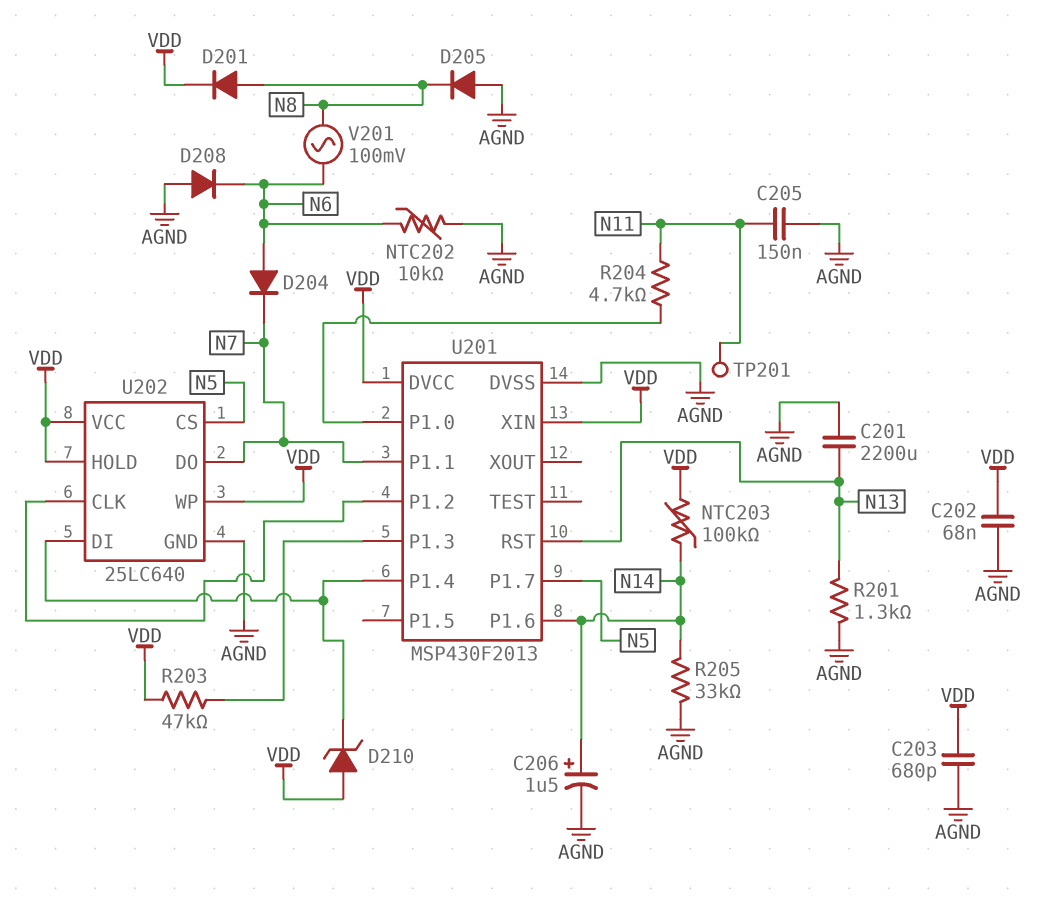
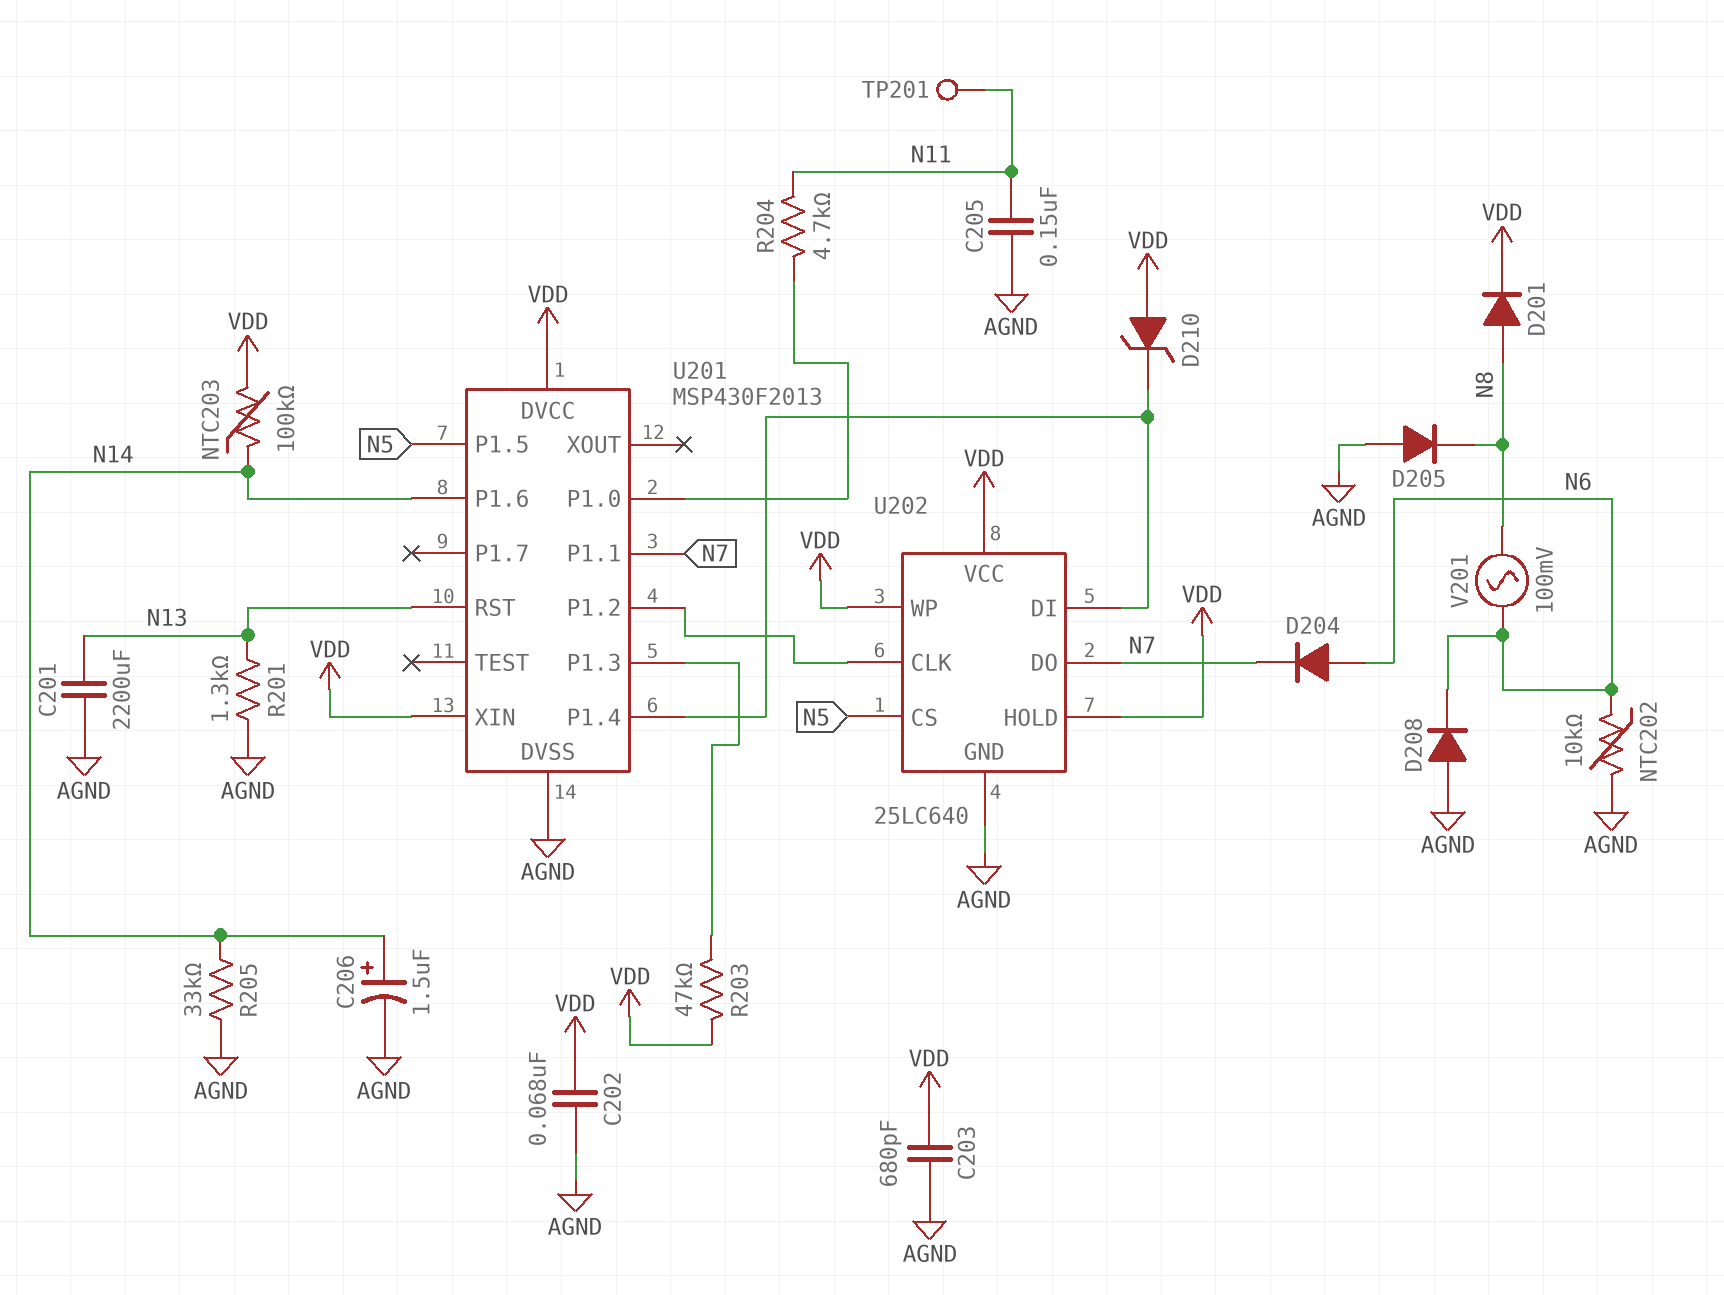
U201 pin P1.5: none -> N5
U201 pin P1.7: N5 -> none

